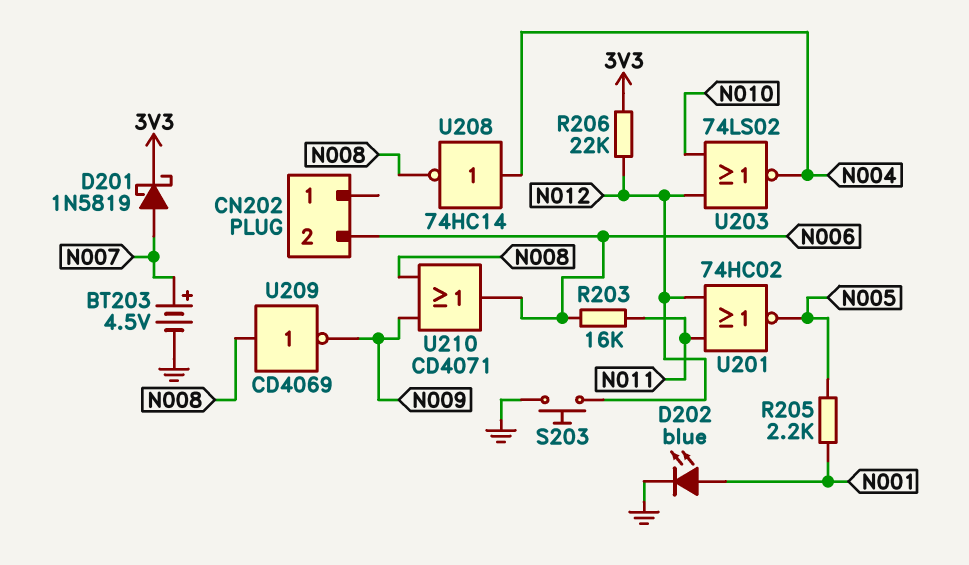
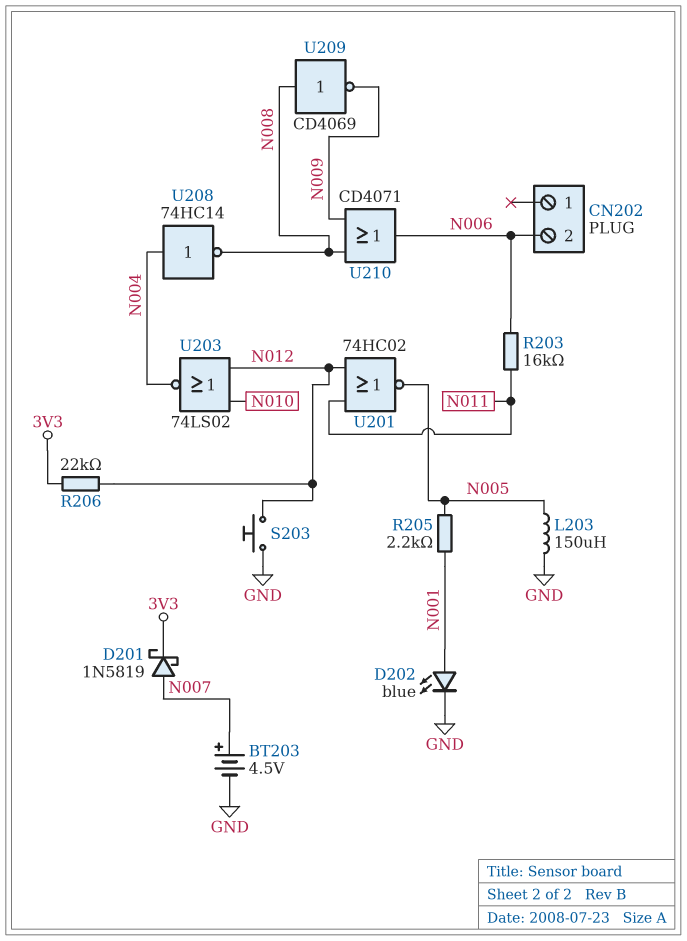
L203: none -> 150uH (GND, N005)

